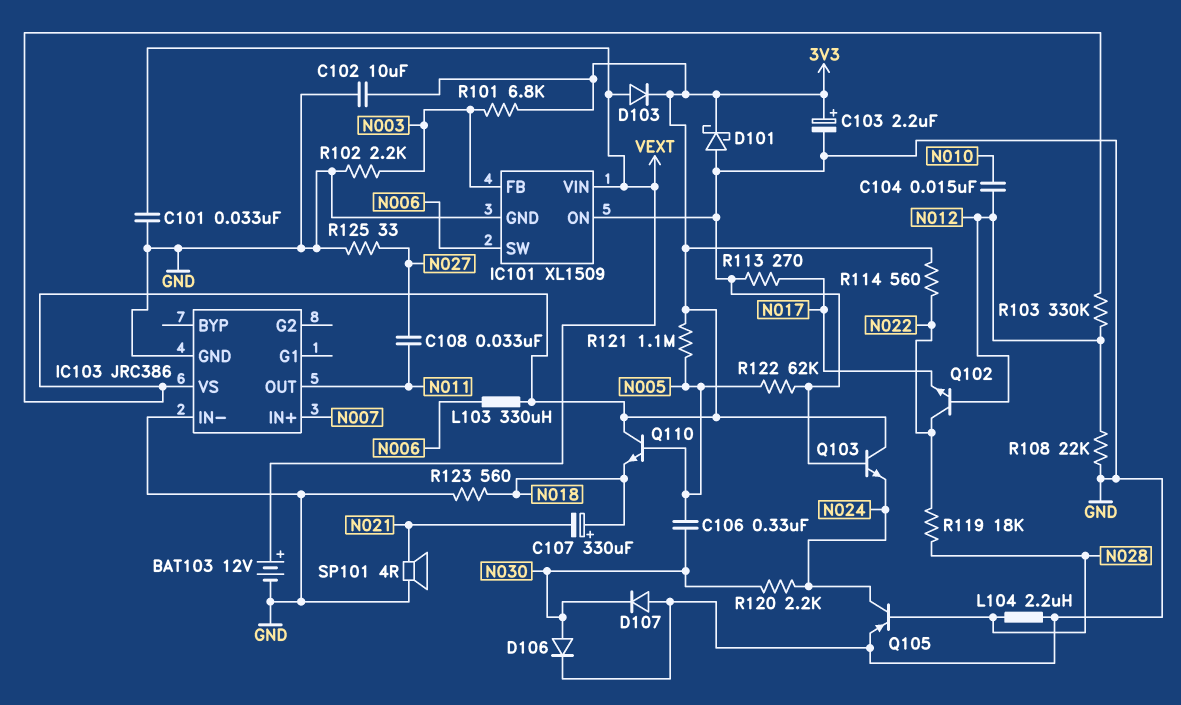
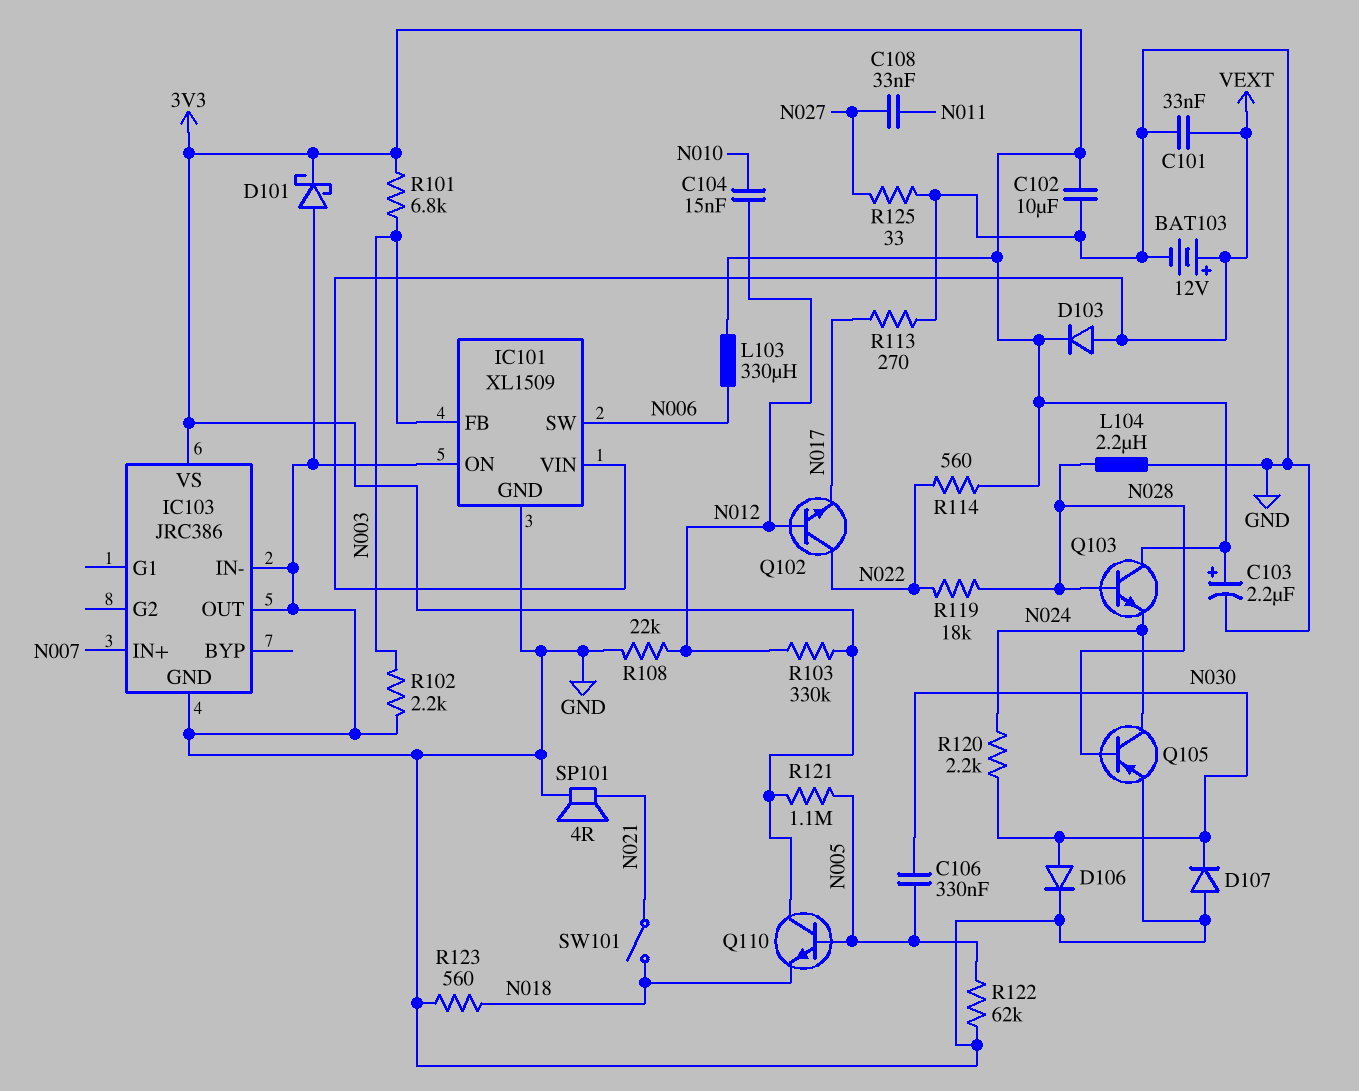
C107: 330uF (plus N018, minus N021) -> none
IC103 pin OUT: N011 -> GND
Q103: NPN (B GND, C 3V3, E N024) -> NPN (B N028, C 3V3, E N024)
SW101: none -> switch (N018, N021)

